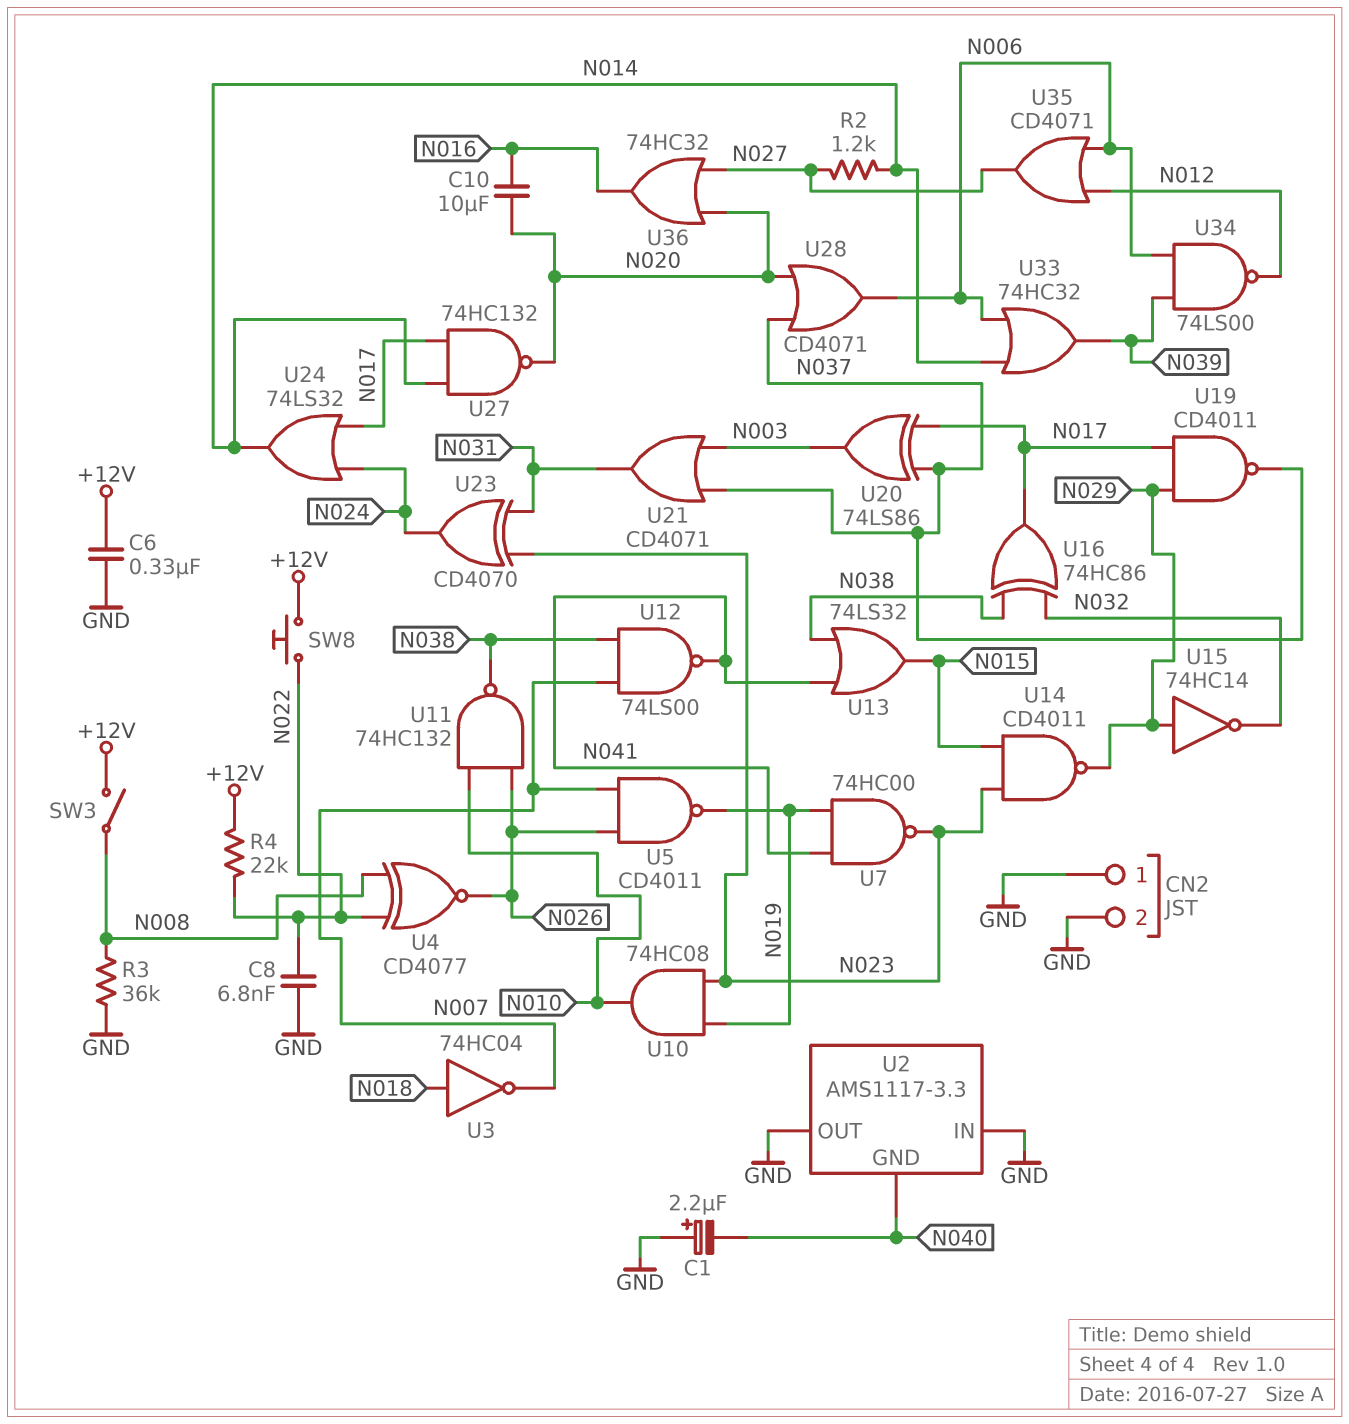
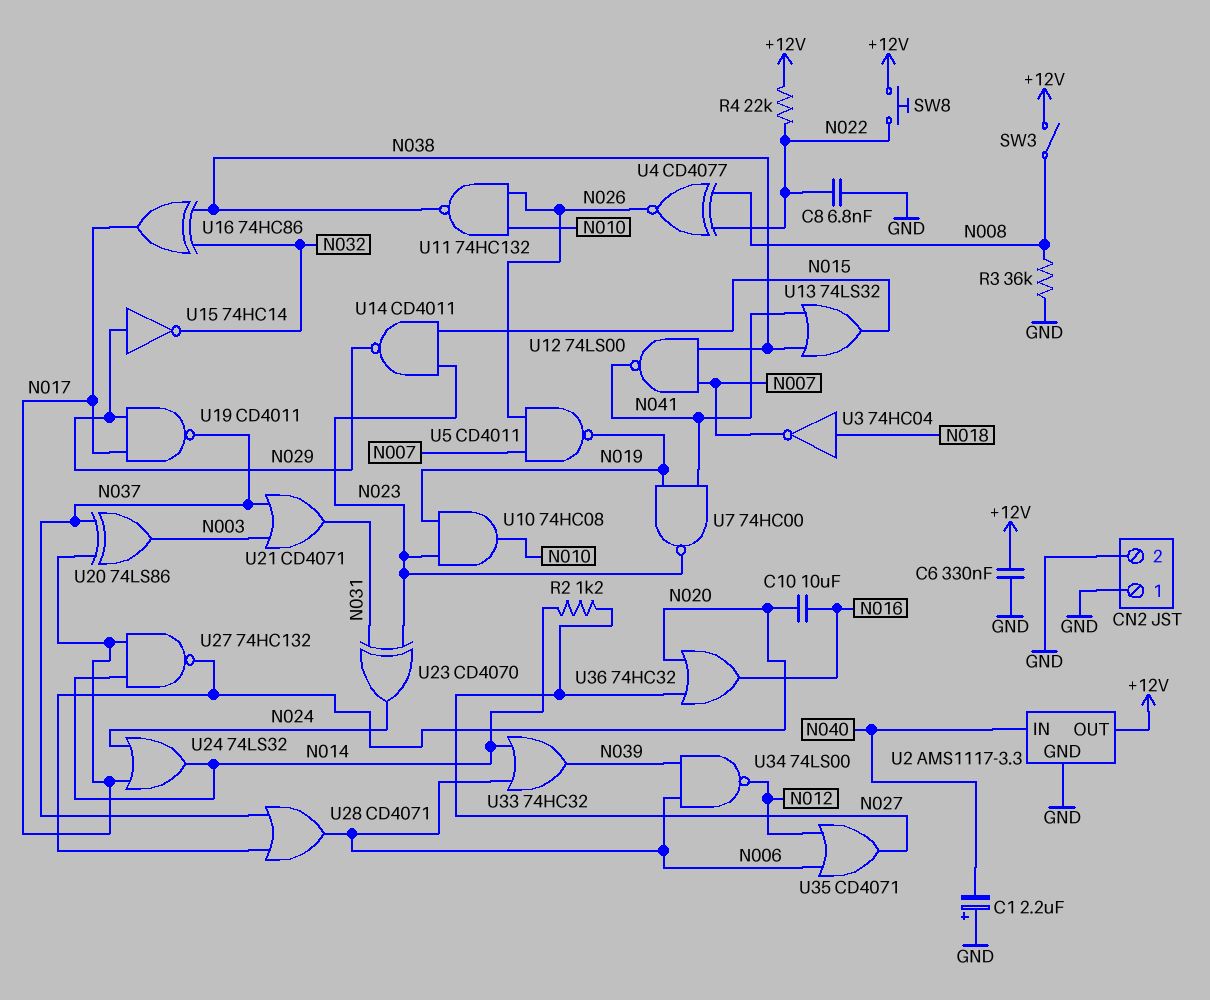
U2 pin GND: N040 -> GND
U2 pin IN: GND -> N040
U2 pin OUT: GND -> +12V

